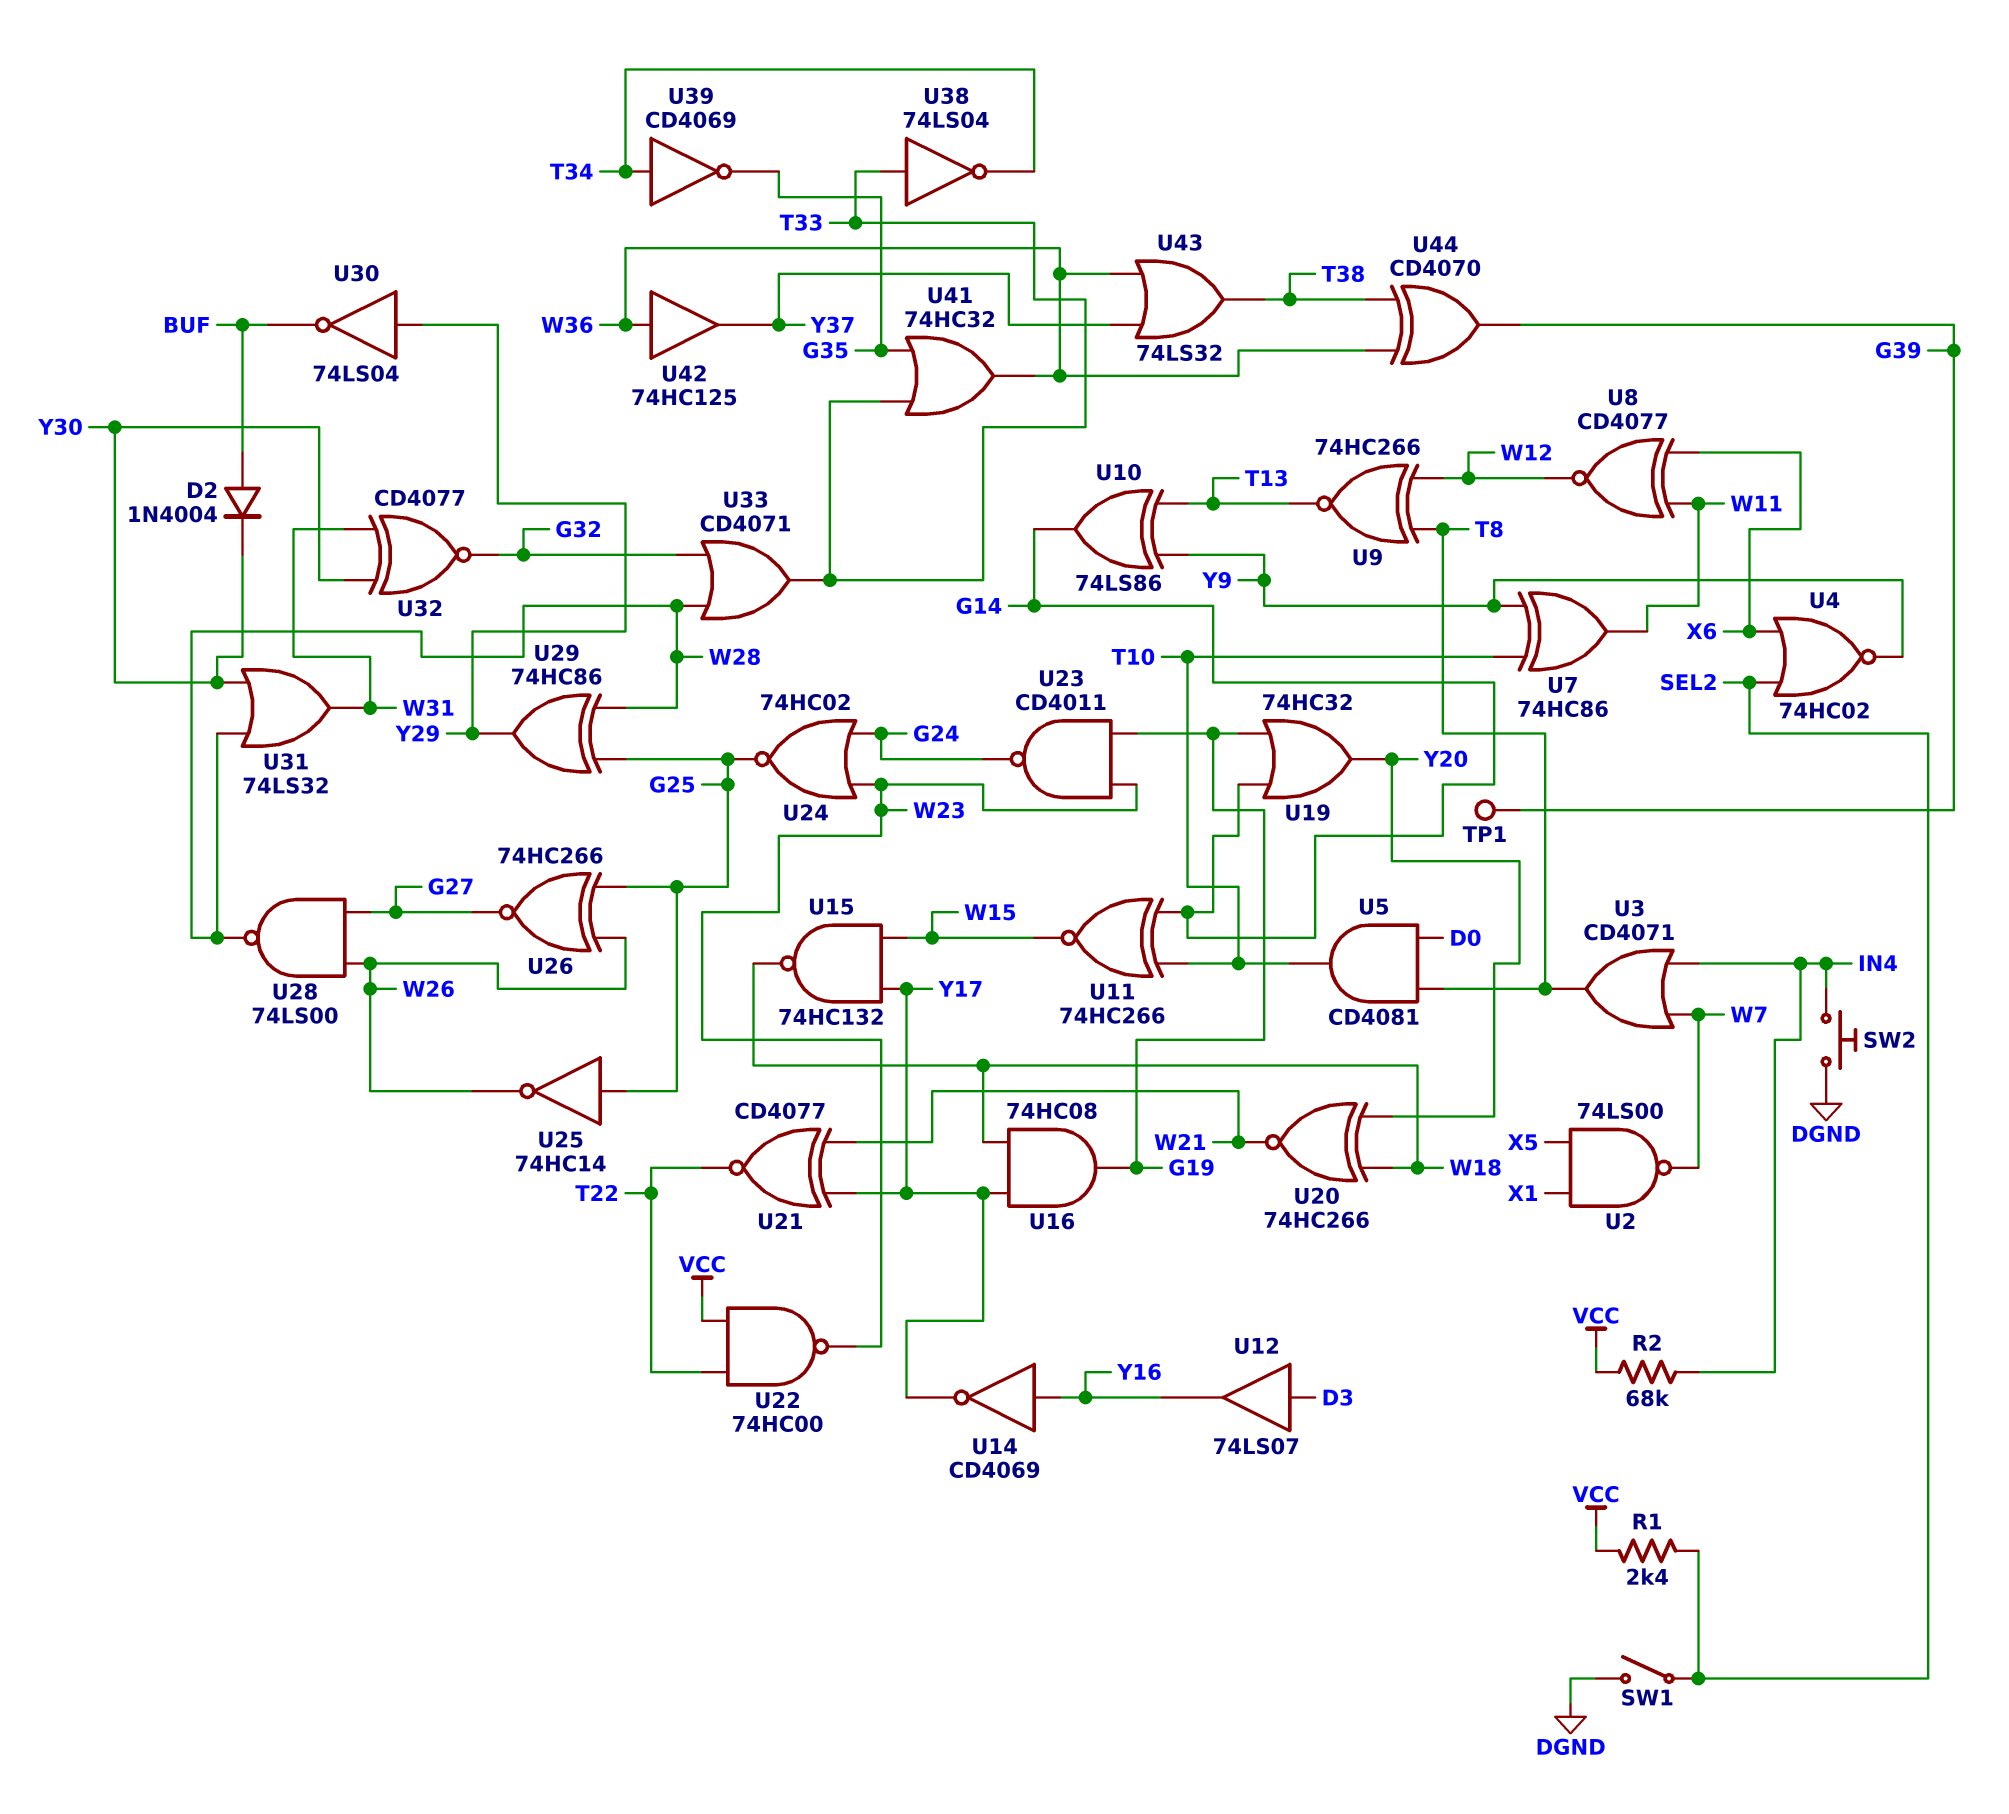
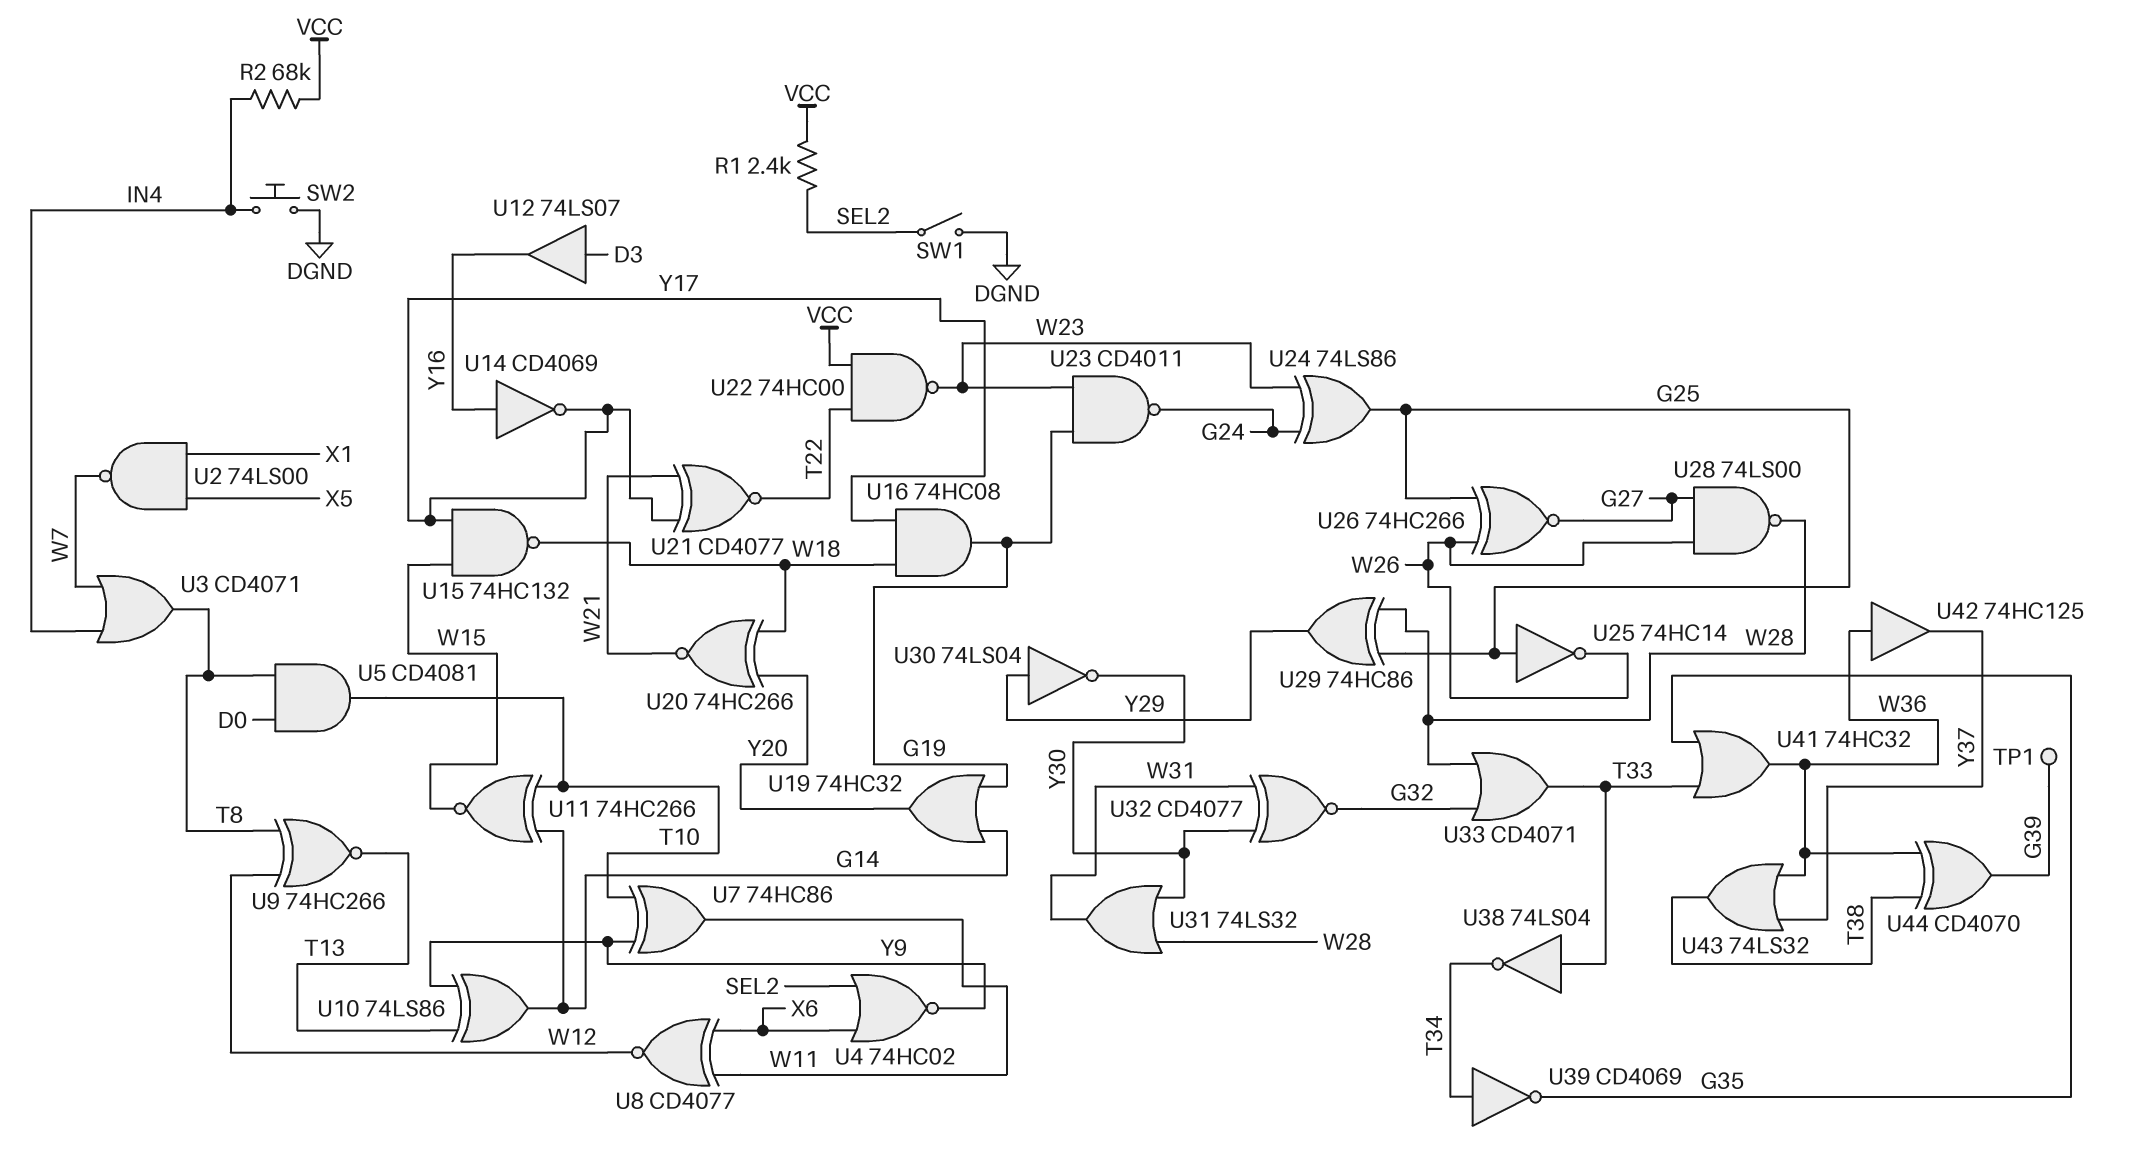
D2: diode 1N4004 (A BUF, K Y30) -> none
U24: NOR 74HC02 (in G24, in W23, out G25) -> XOR 74LS86 (in G24, in W23, out G25)
U30: NOT 74LS04 (in Y29, out BUF) -> NOT 74LS04 (in Y29, out Y30)

